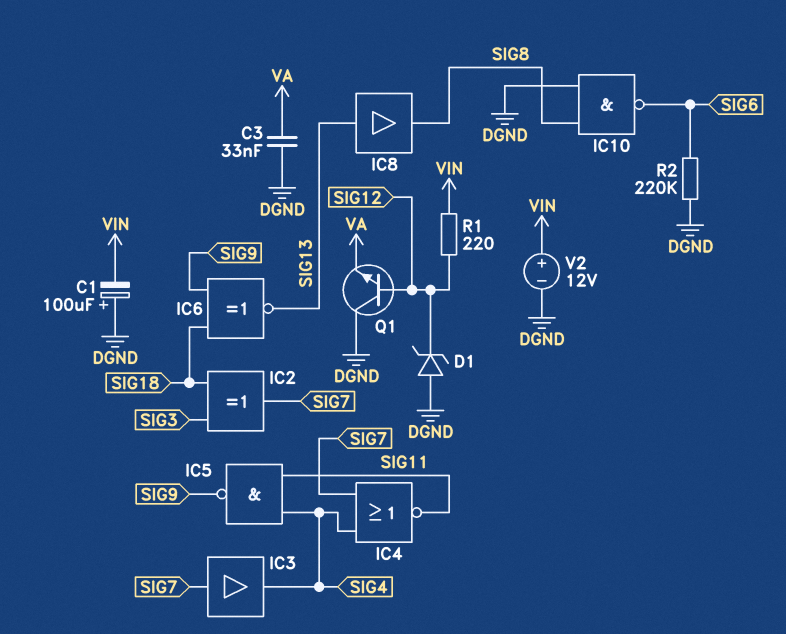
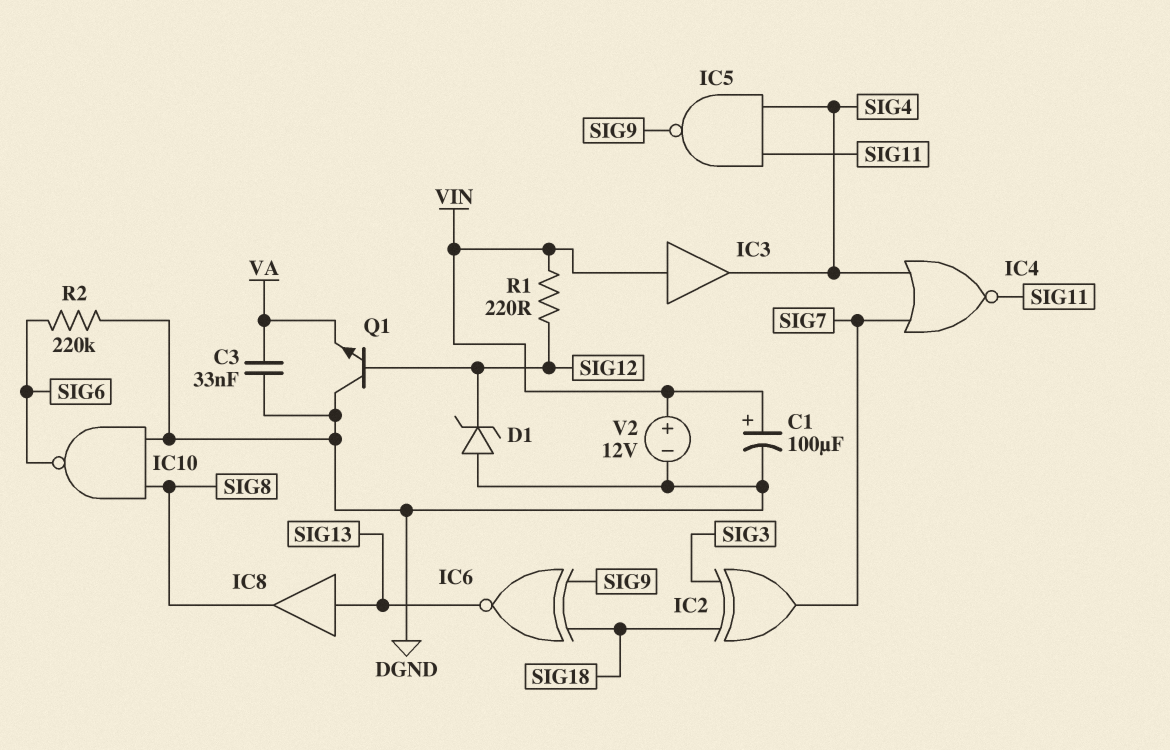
C1: 100uF (plus DGND, minus VIN) -> 100uF (plus VIN, minus DGND)
IC3: buffer (in SIG7, out SIG4) -> buffer (in VIN, out SIG4)

